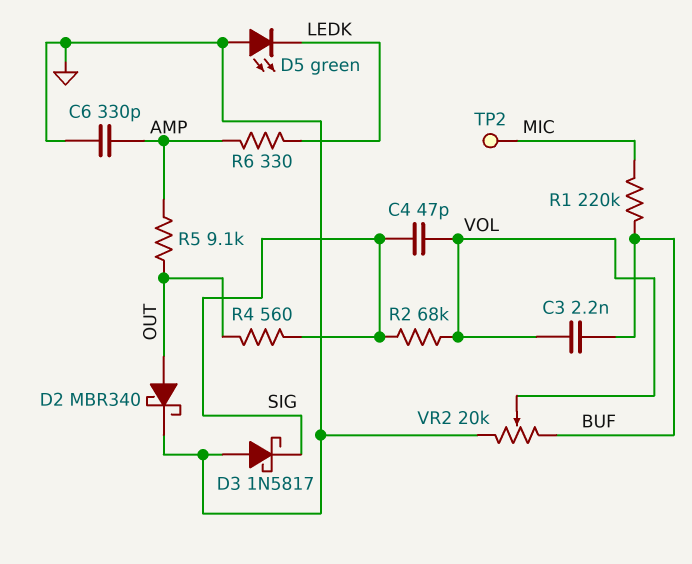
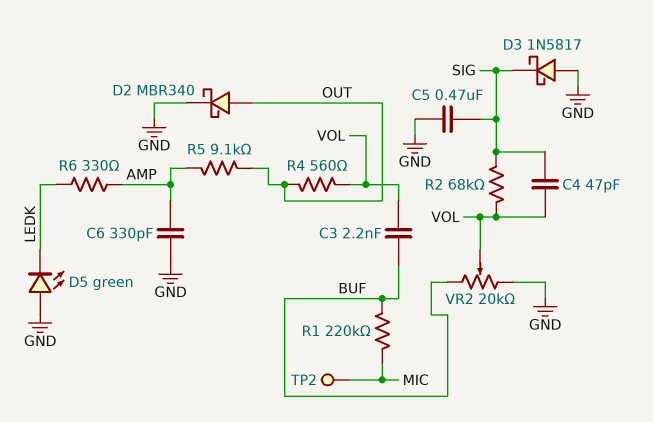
C5: none -> 470nF (GND, SIG)
R4: 560 (OUT, SIG) -> 560 (OUT, VOL)

